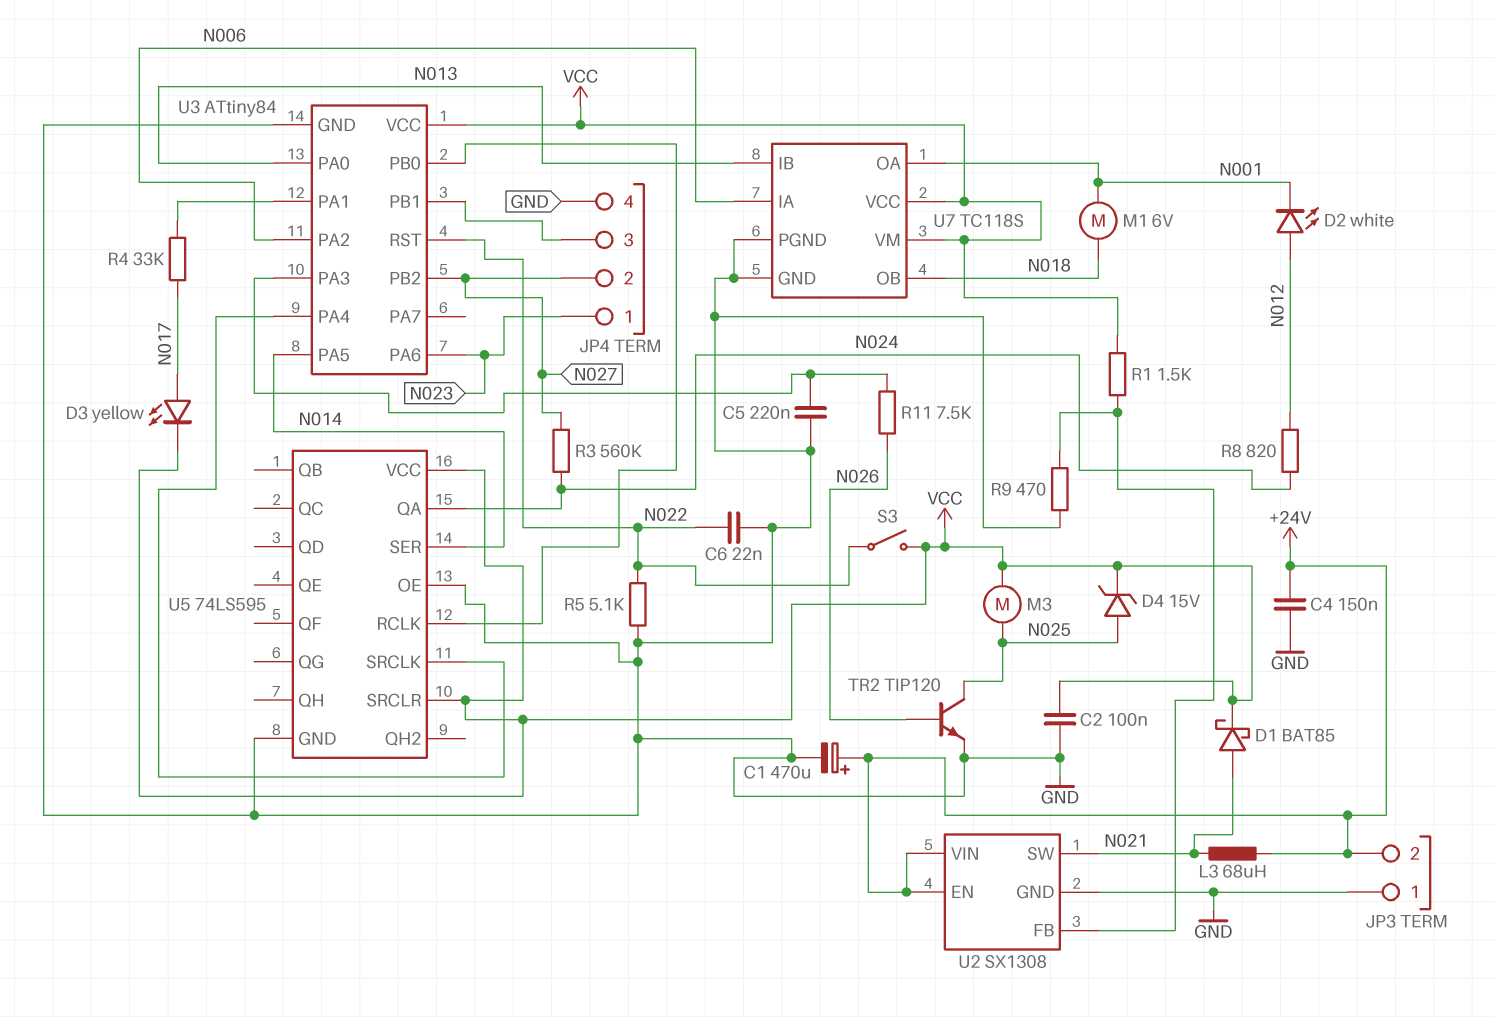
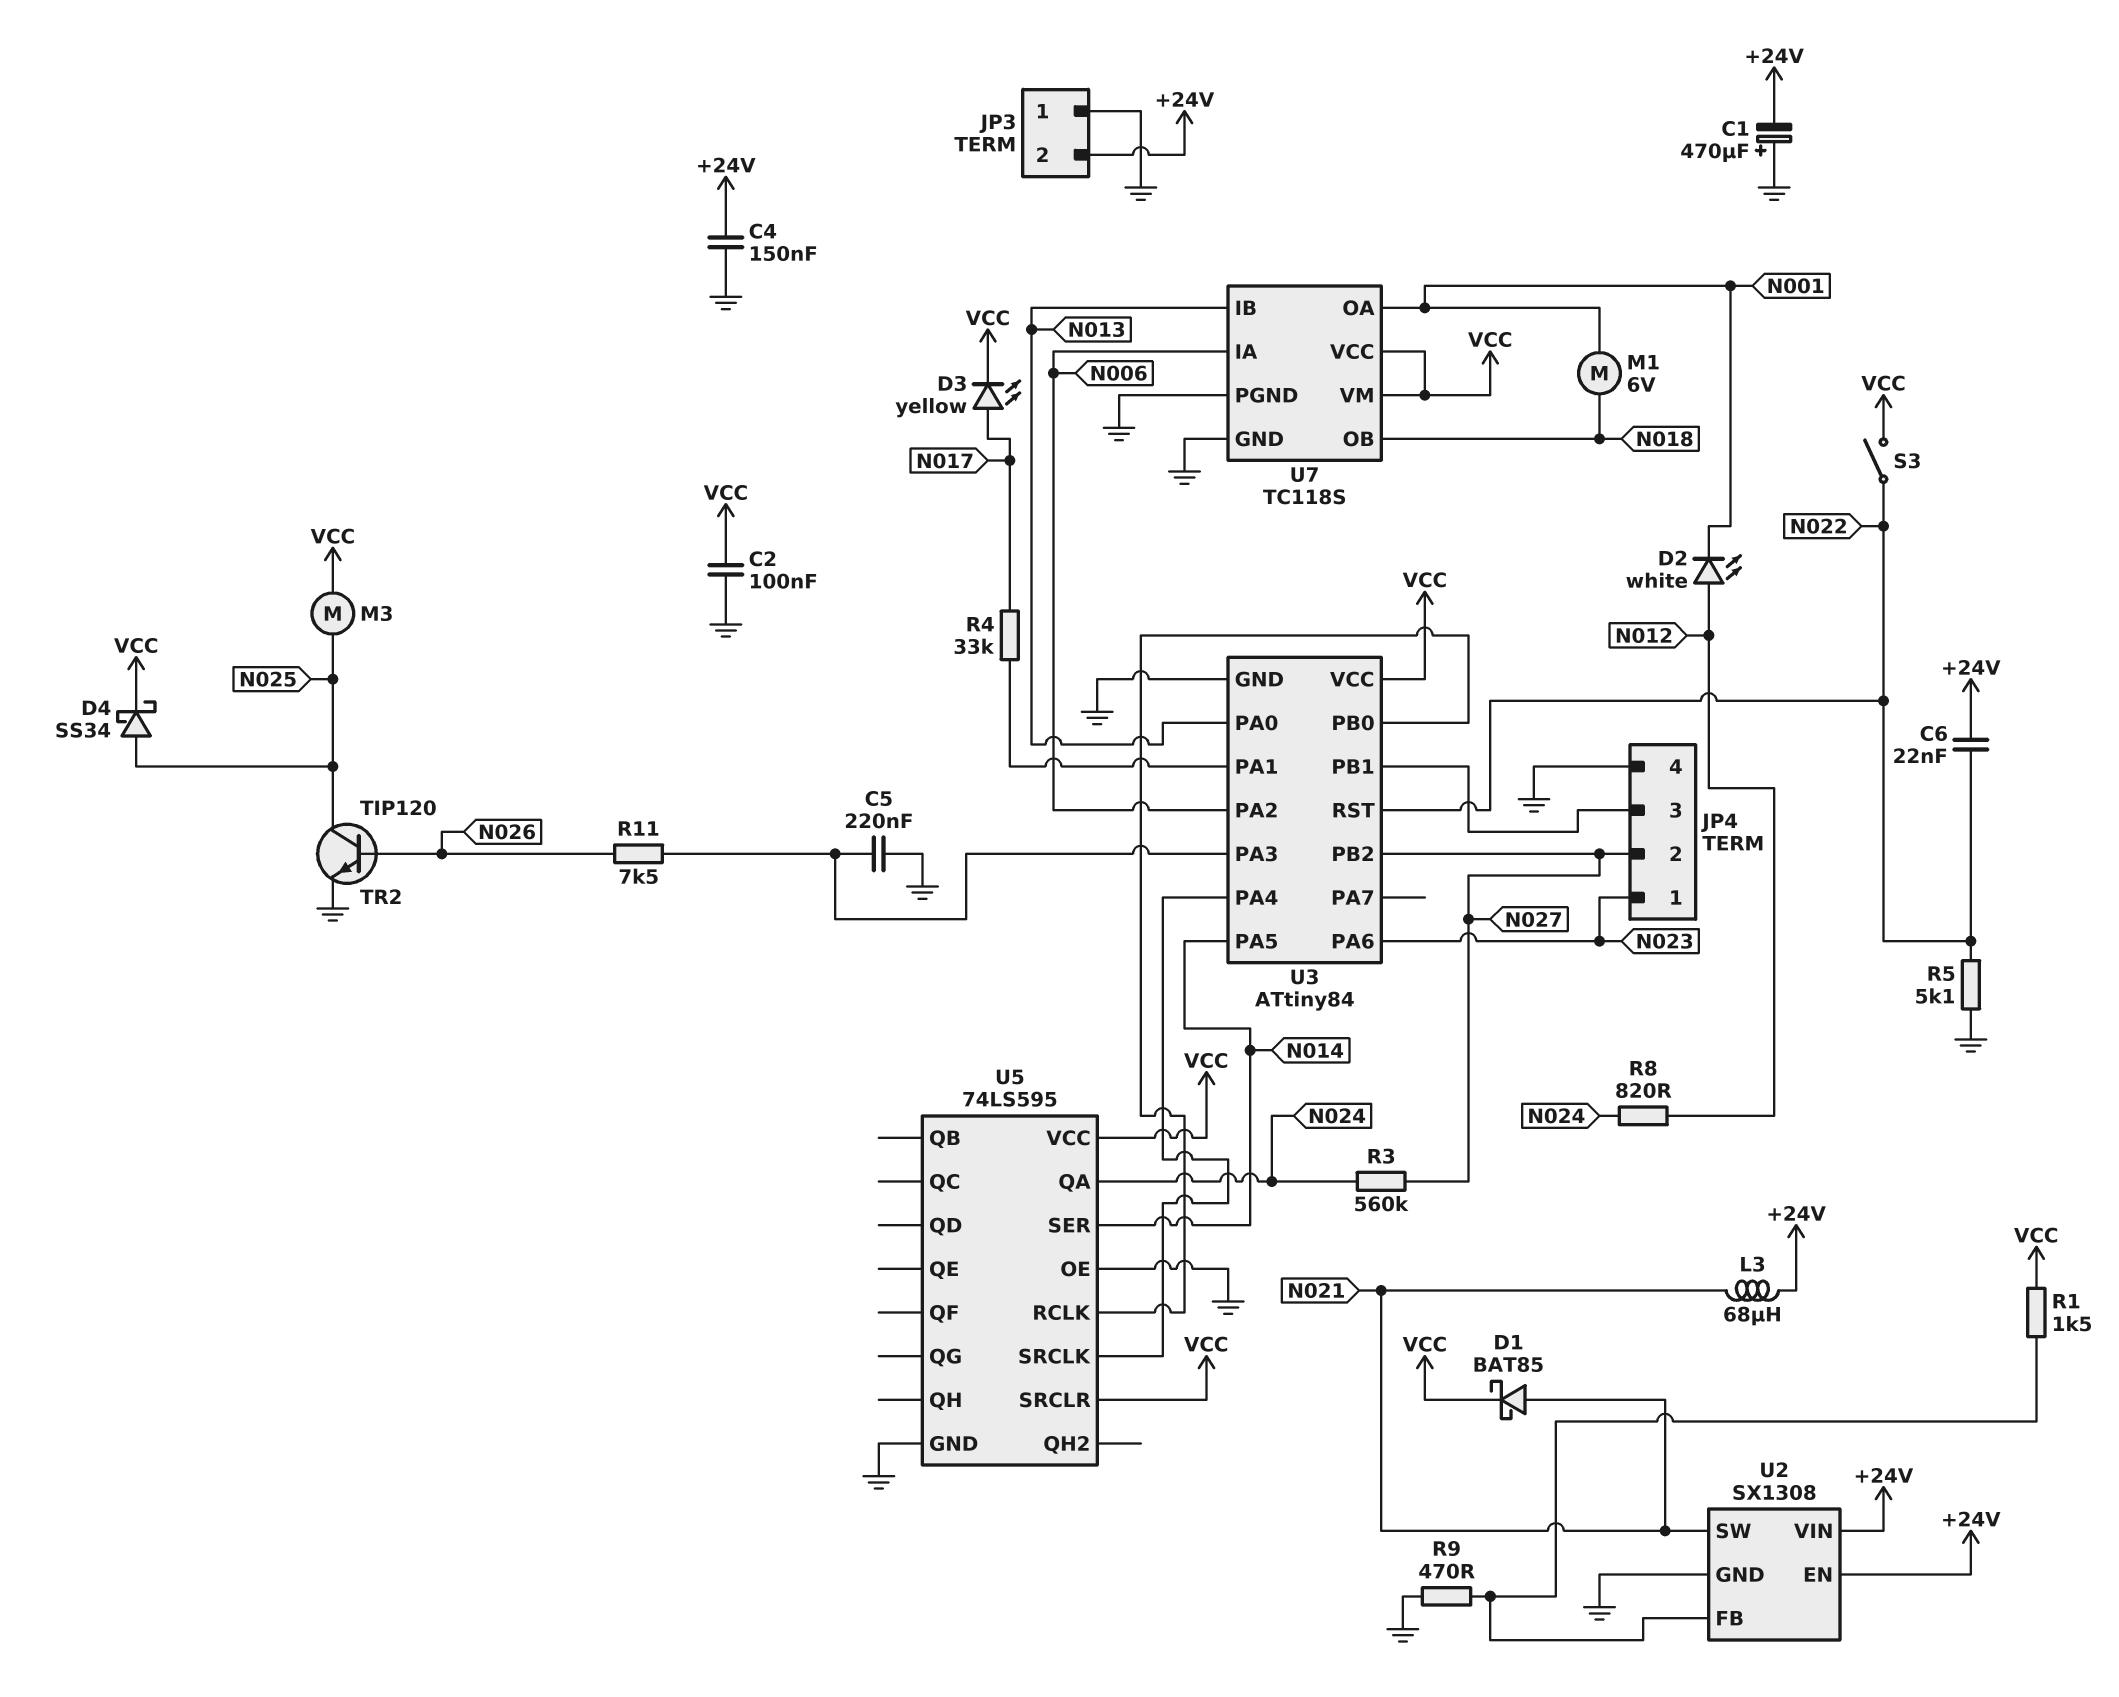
C1: 470uF (plus +24V, minus GND) -> 470uF (plus GND, minus +24V)
C6: 22nF (GND, N022) -> 22nF (+24V, N022)
D4: zener 15V (A N025, K VCC) -> schottky SS34 (A N025, K VCC)

